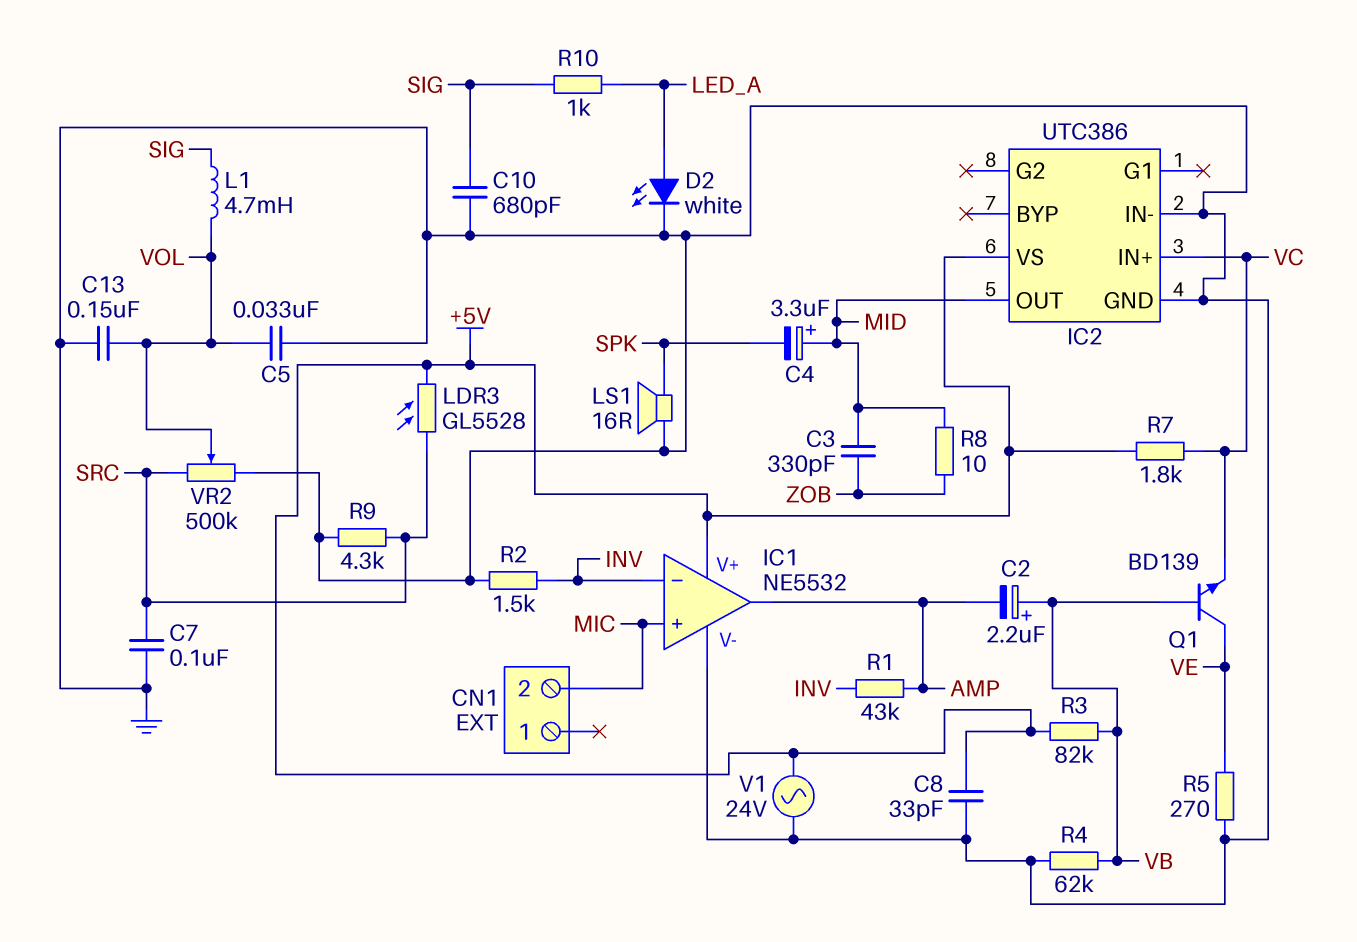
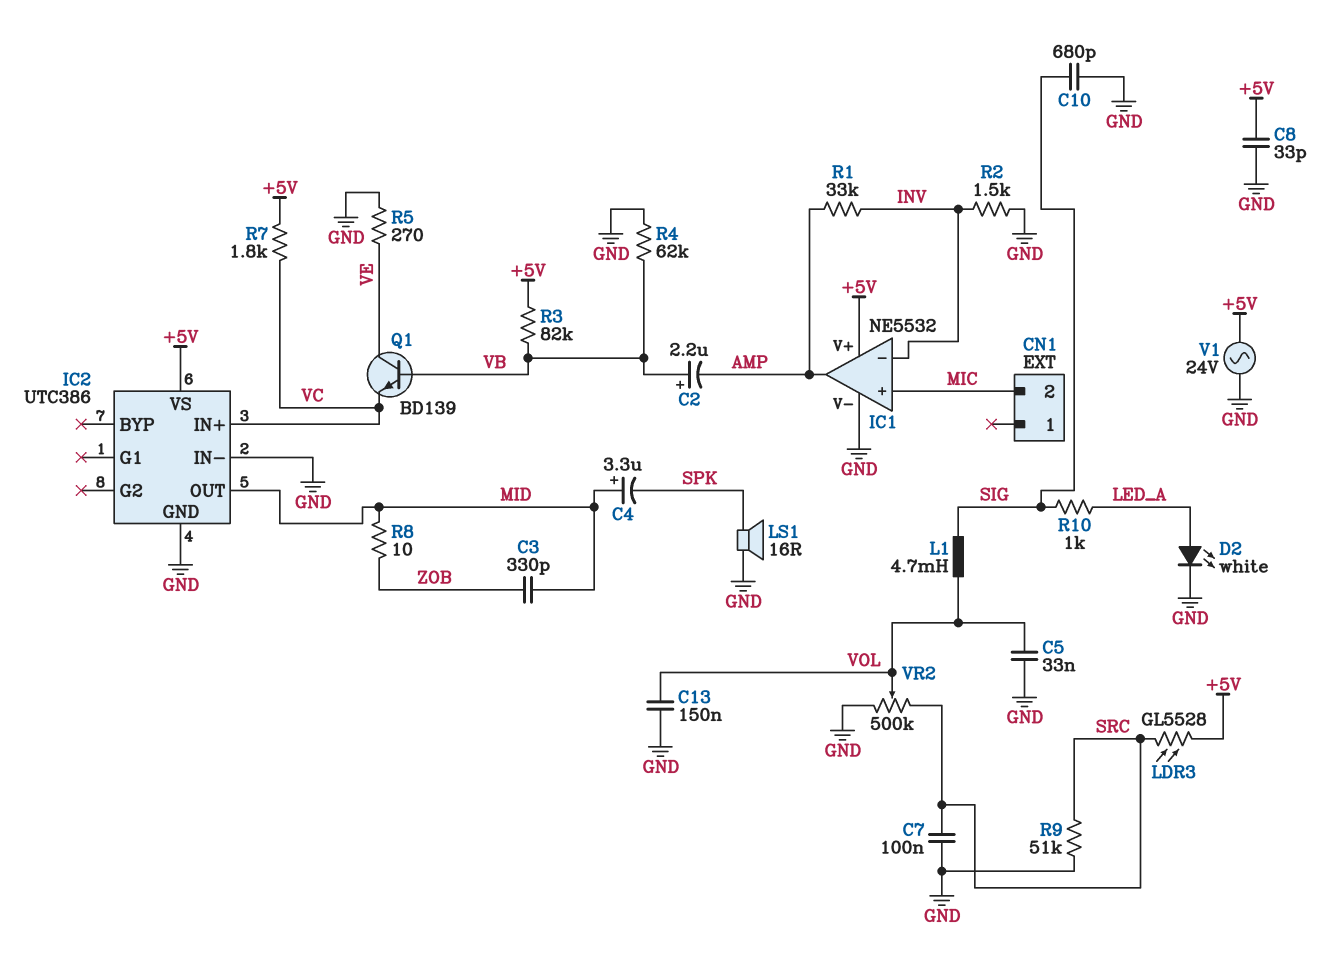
R1: 43k (AMP, INV) -> 33k (AMP, INV)
R9: 4.3k (GND, SRC) -> 51k (GND, SRC)

